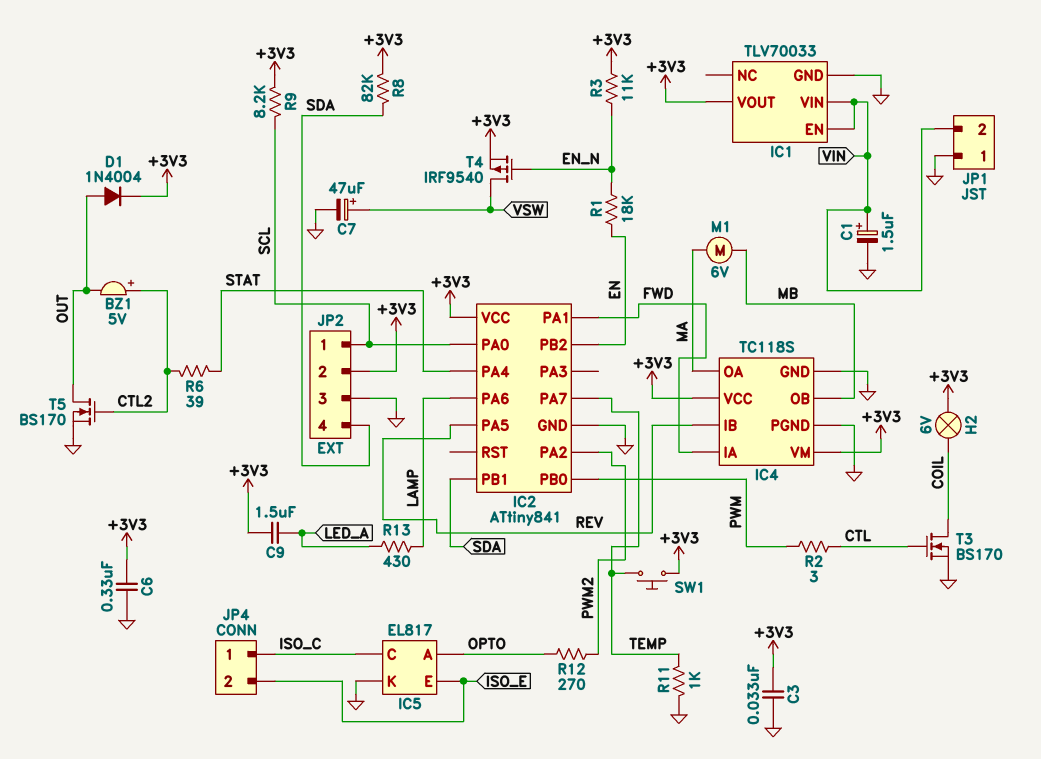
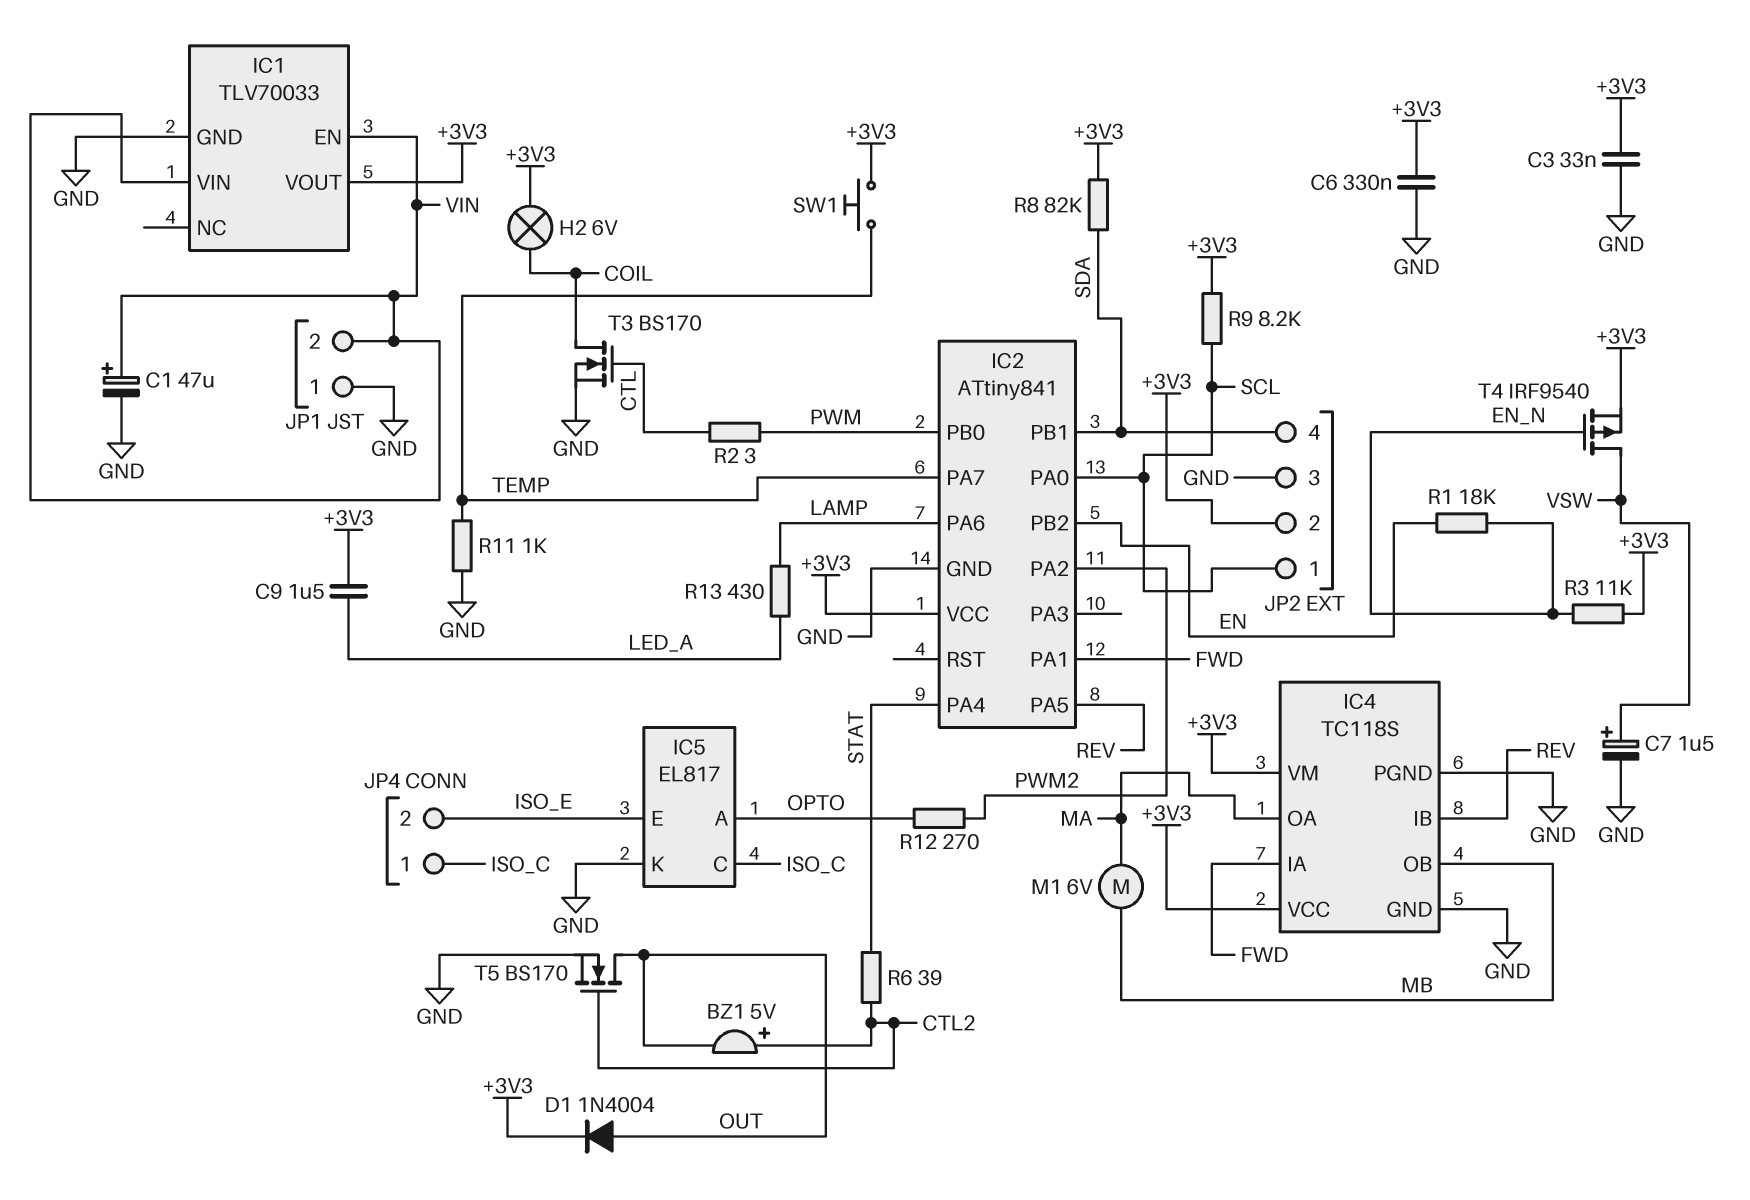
C1: 1.5uF (plus VIN, minus GND) -> 47uF (plus VIN, minus GND)
C7: 47uF (plus VSW, minus GND) -> 1.5uF (plus VSW, minus GND)

